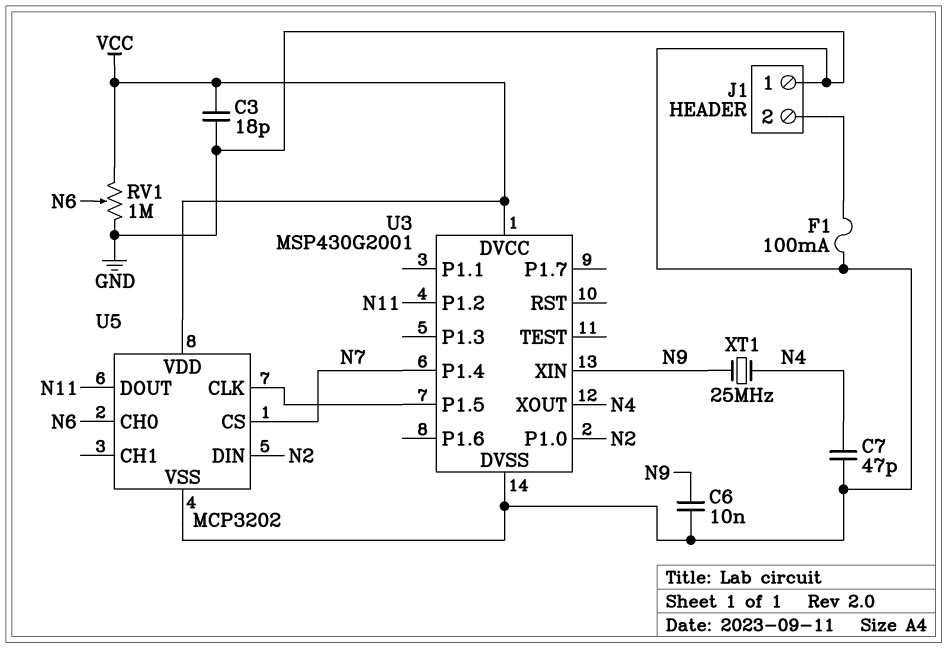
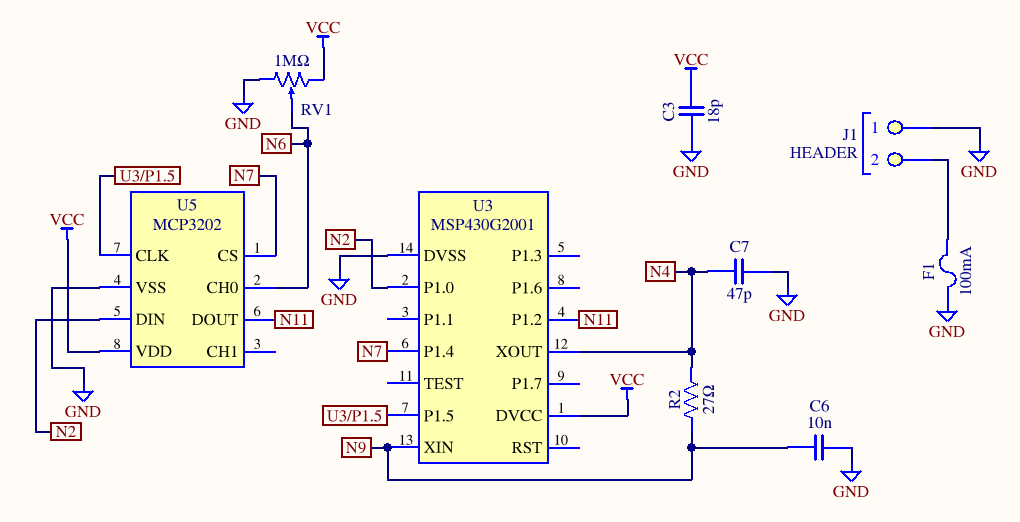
R2: none -> 27 (N4, N9)
XT1: 25MHz (N4, N9) -> none

